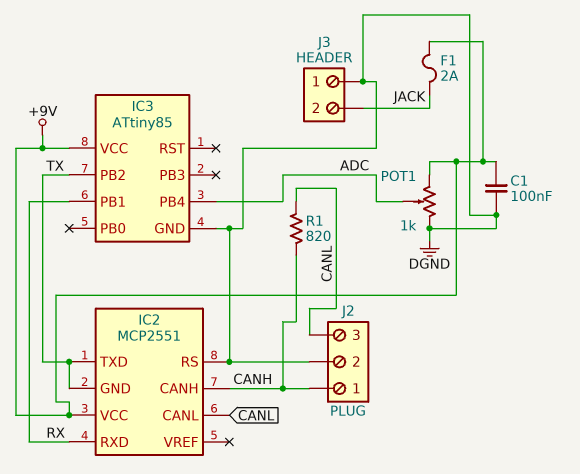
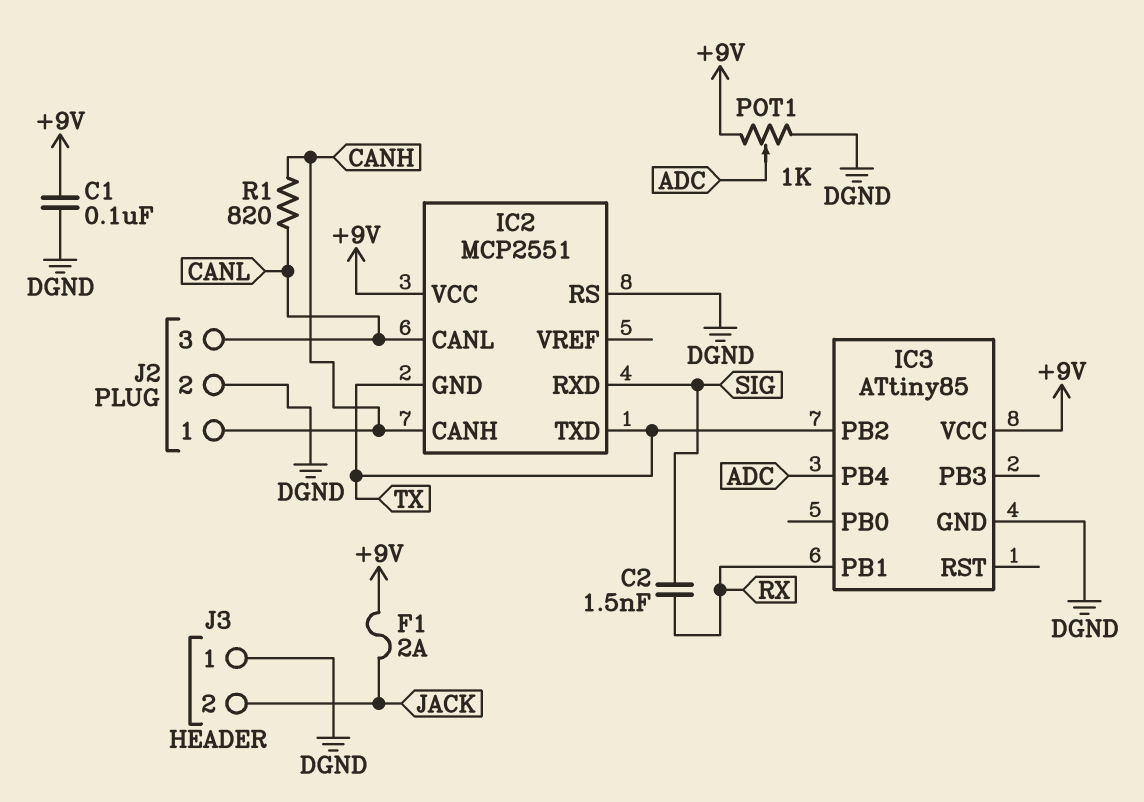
C2: none -> 1.5nF (RX, SIG)
IC2 pin RXD: RX -> SIG

